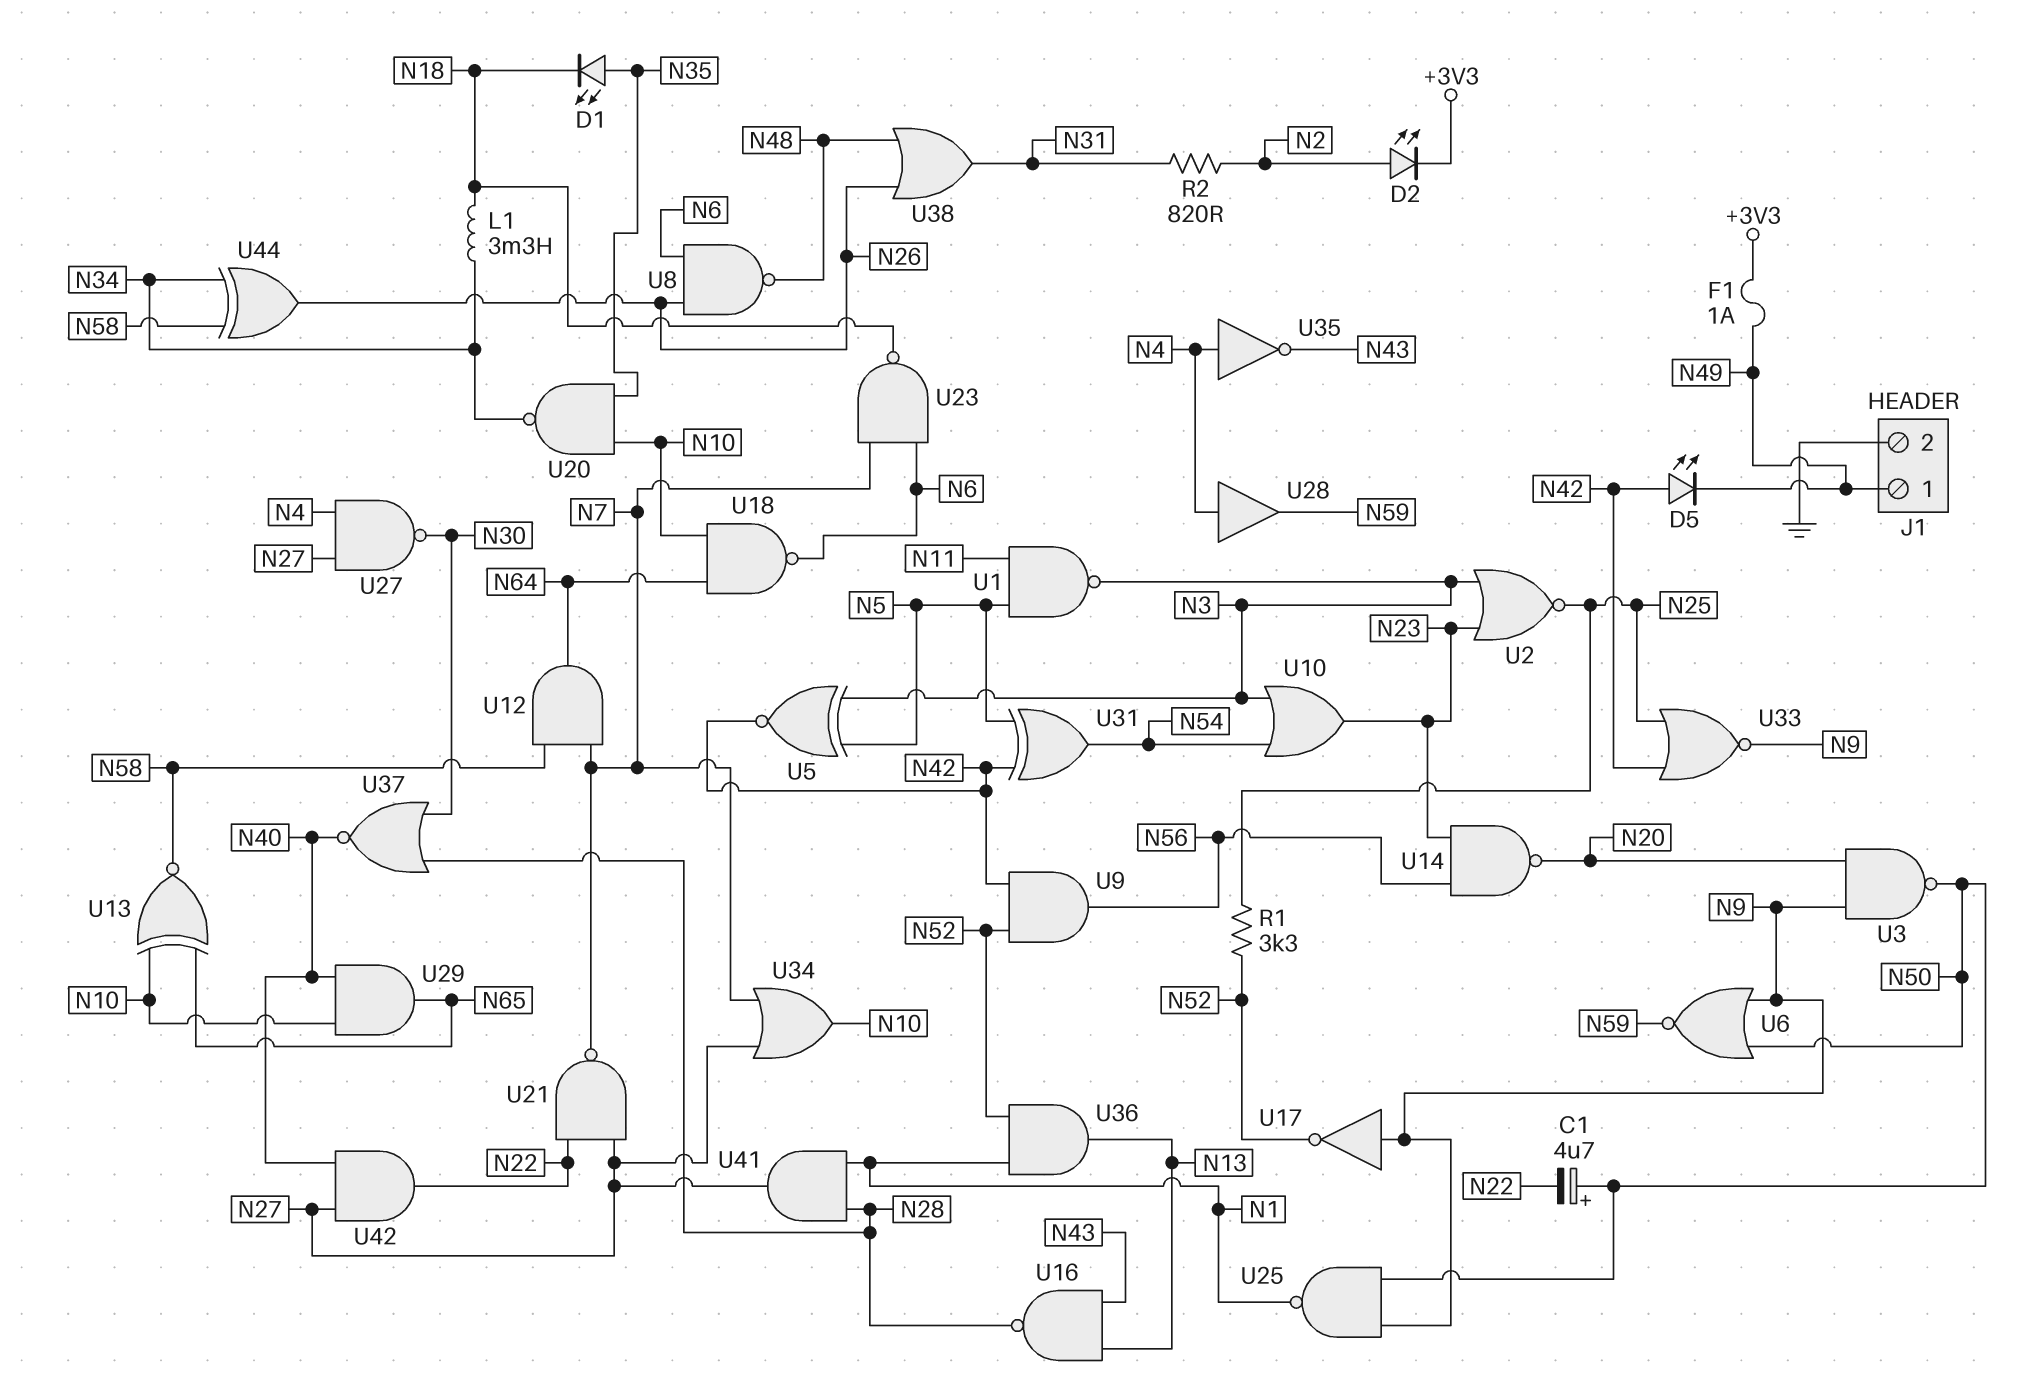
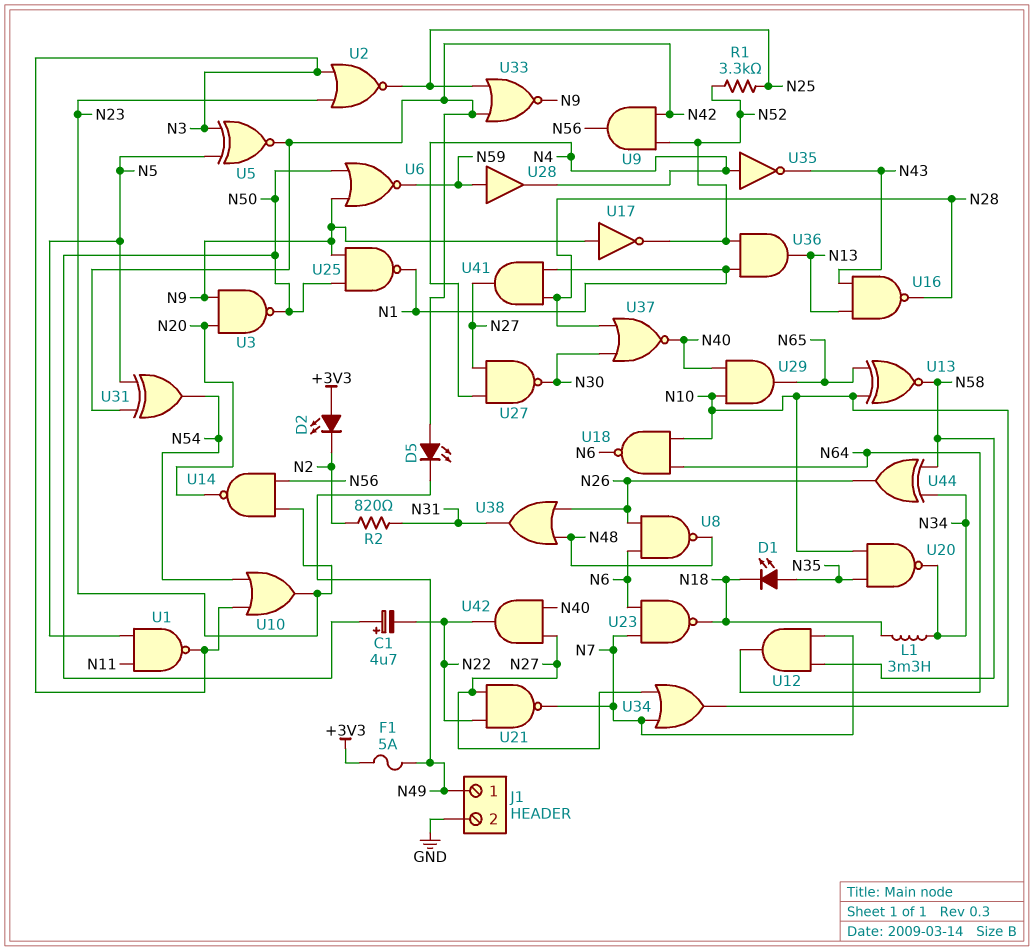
D2: LED (A N2, K +3V3) -> LED (A +3V3, K N2)
F1: 1A (+3V3, N49) -> 5A (+3V3, N49)
U28: buffer (in N4, out N59) -> buffer (in N59, out N4)

